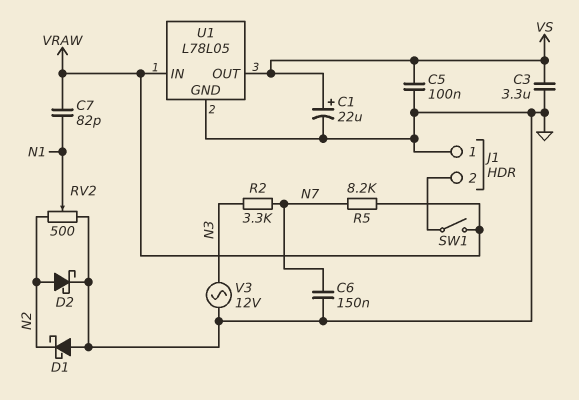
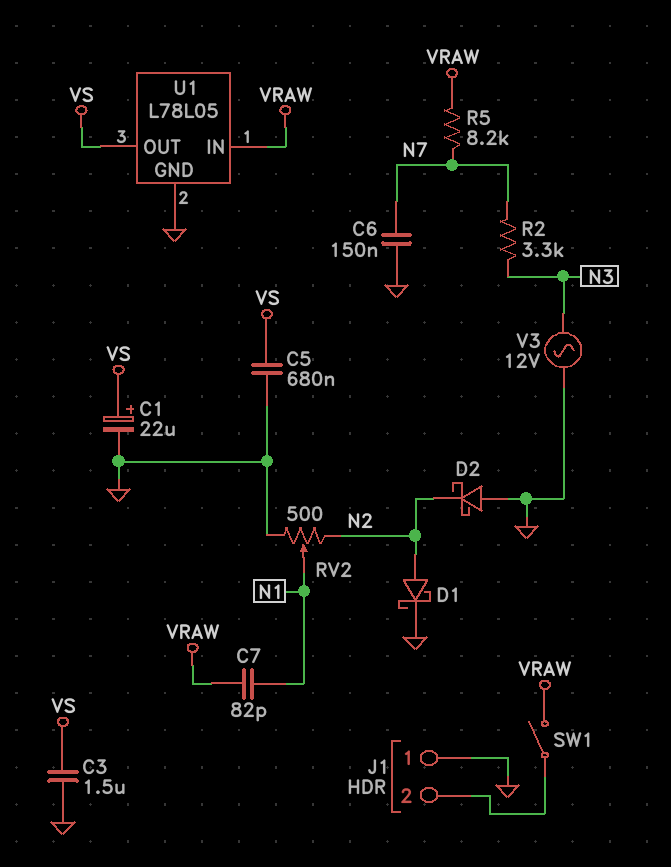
C3: 3.3uF (GND, VS) -> 1.5uF (GND, VS)
C5: 100nF (GND, VS) -> 680nF (GND, VS)
D1: schottky (A GND, K N2) -> schottky (A N2, K GND)
D2: schottky (A N2, K GND) -> schottky (A GND, K N2)

